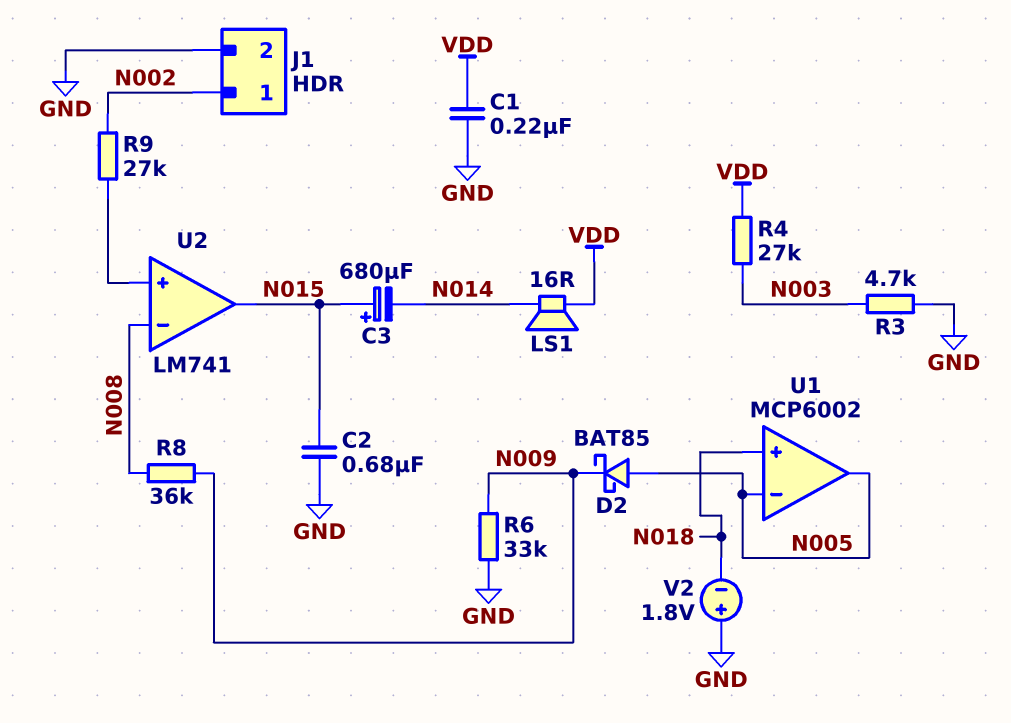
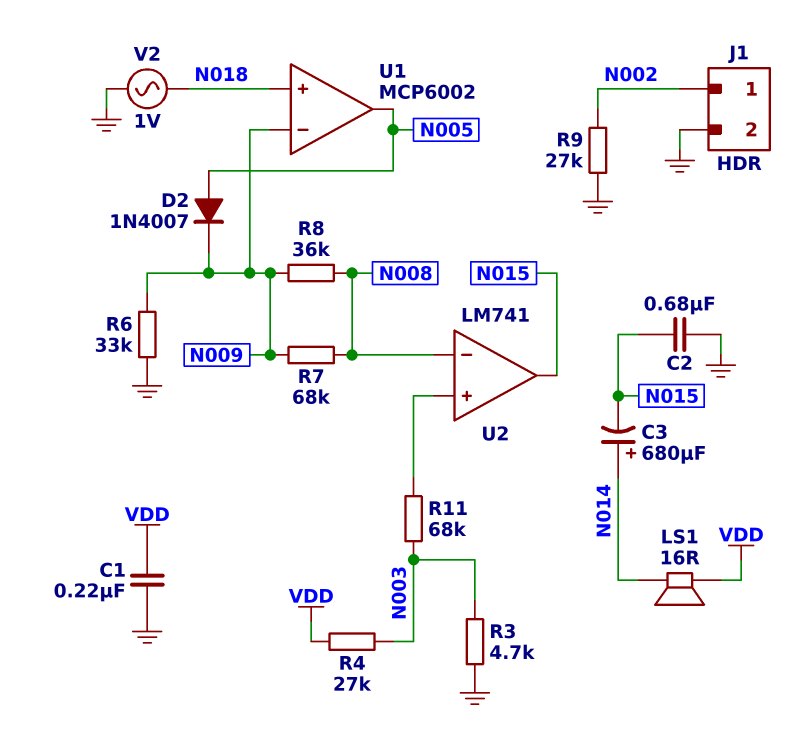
C3: 680uF (plus N015, minus N014) -> 680uF (plus N014, minus N015)
D2: schottky BAT85 (A N005, K N009) -> diode 1N4007 (A N005, K N009)
R7: none -> 68k (N008, N009)
R9: 27k (N002, U2/in+) -> 27k (GND, N002)
R11: none -> 68k (N003, U2/in+)
U1 pin in-: N005 -> N009
V2: 1.8V (plus GND, minus N018) -> AC 1V (GND, N018)

